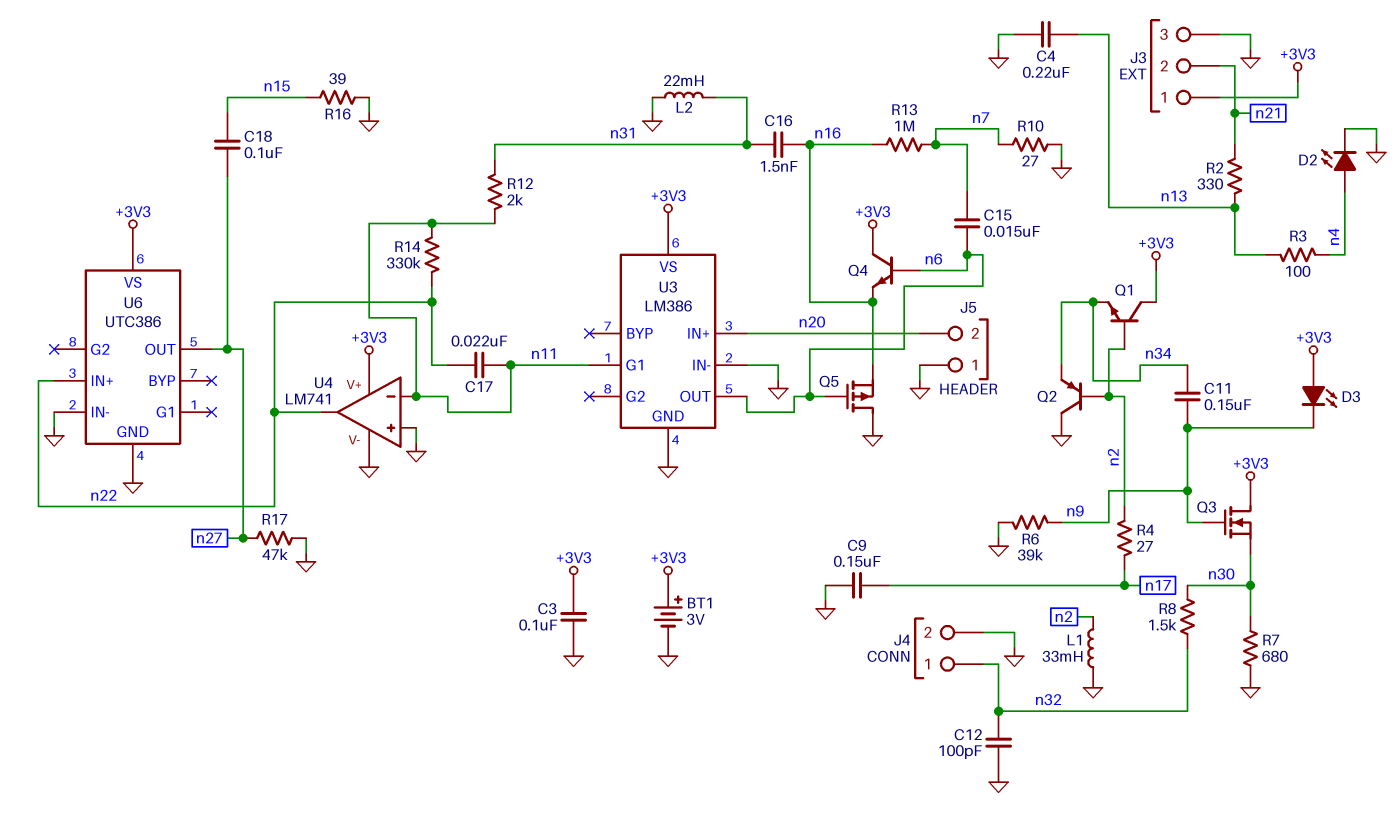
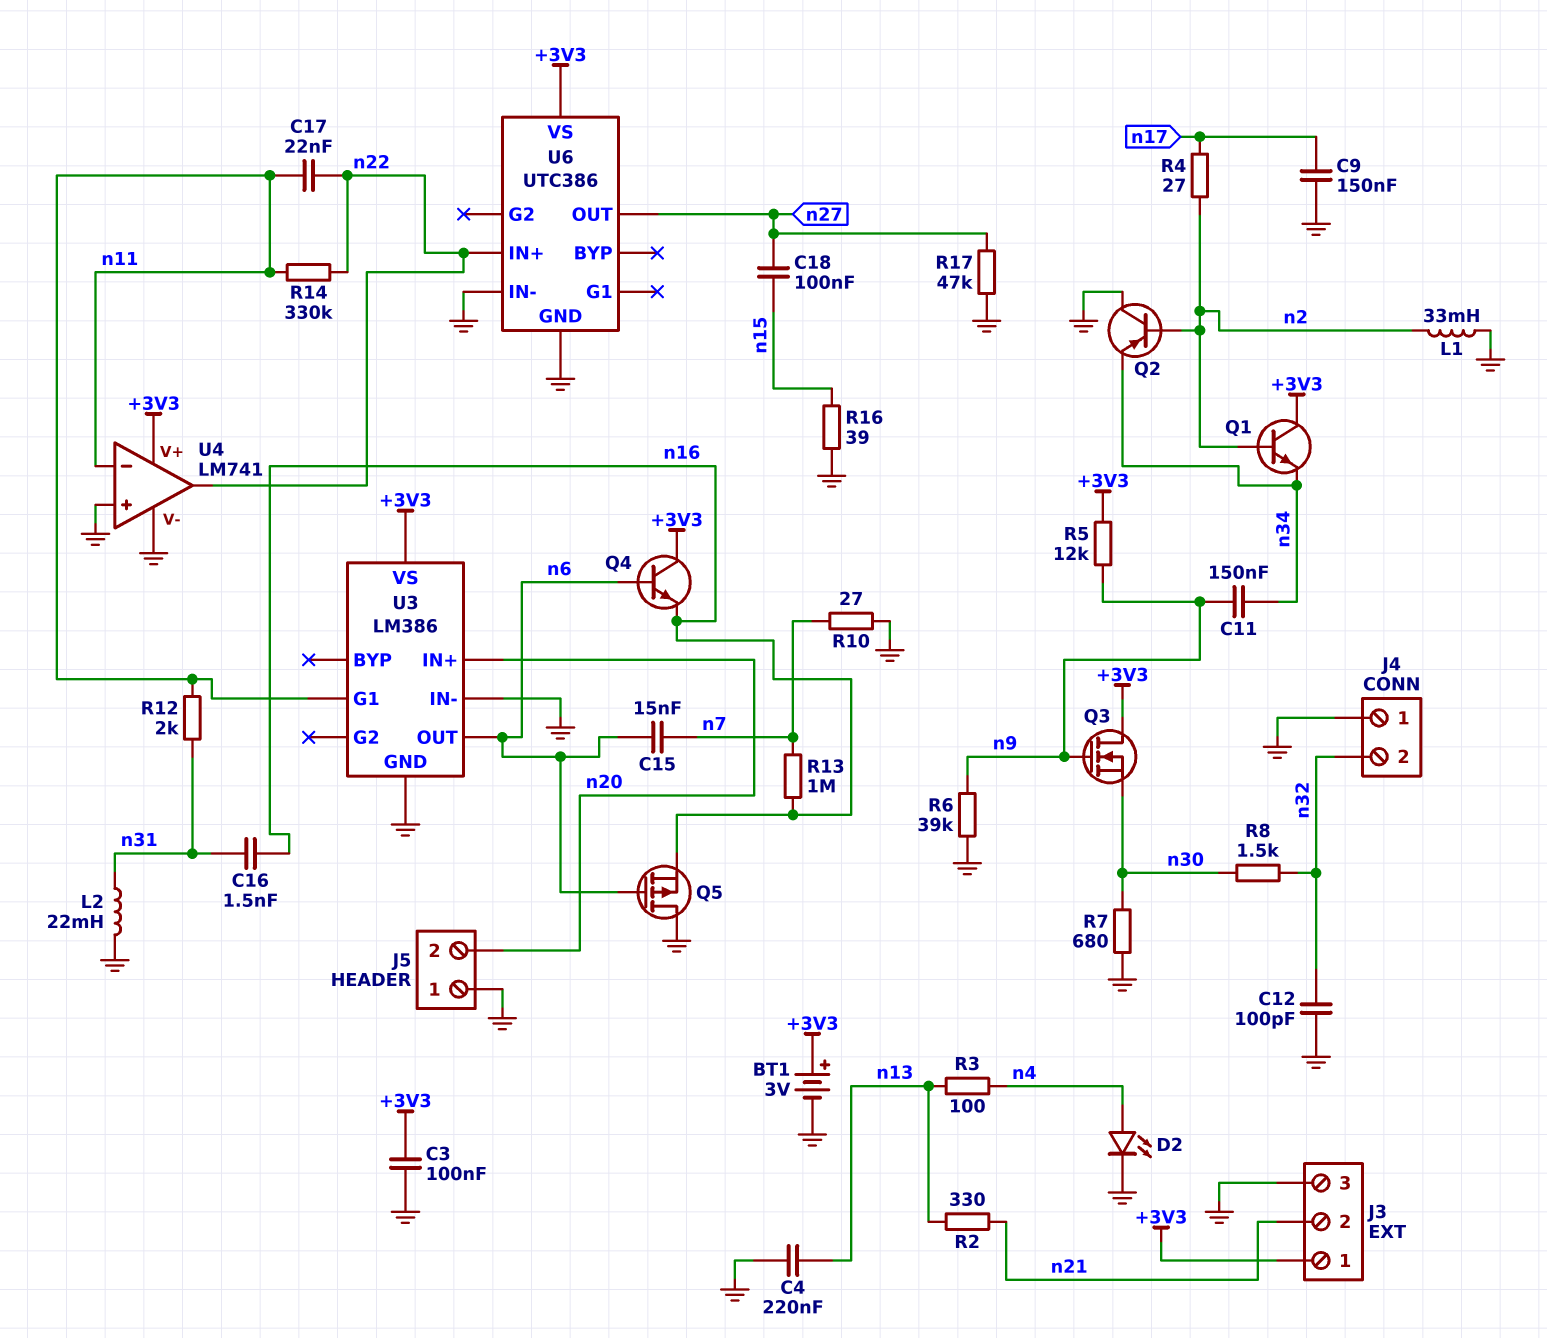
D3: LED (A +3V3, K n9) -> none
J4 pin 1: n32 -> GND
J4 pin 2: GND -> n32
R5: none -> 12k (+3V3, n9)

